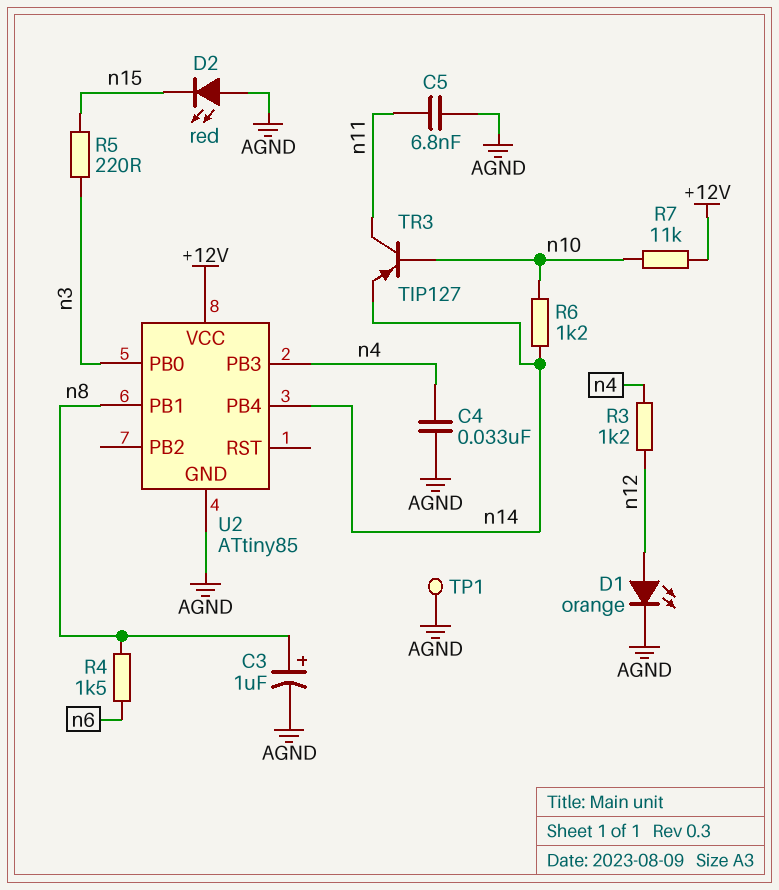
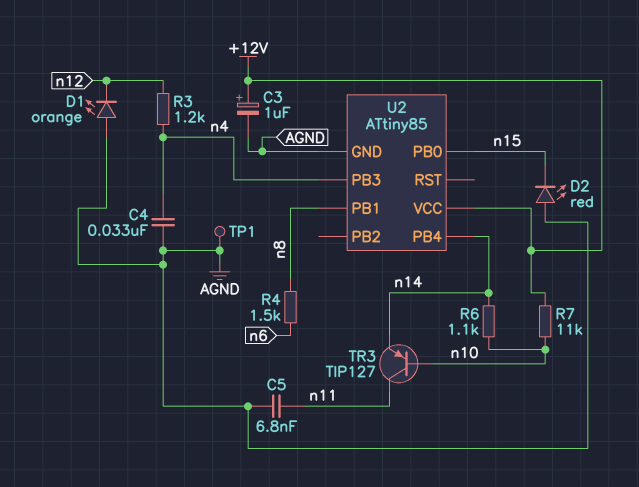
C3: 1uF (plus n8, minus AGND) -> 1uF (plus +12V, minus AGND)
D1: LED orange (A n12, K AGND) -> LED orange (A AGND, K n12)
R5: 220 (n3, n15) -> none
R6: 1.2k (n10, n14) -> 1.1k (n10, n14)
U2 pin PB0: n3 -> n15

